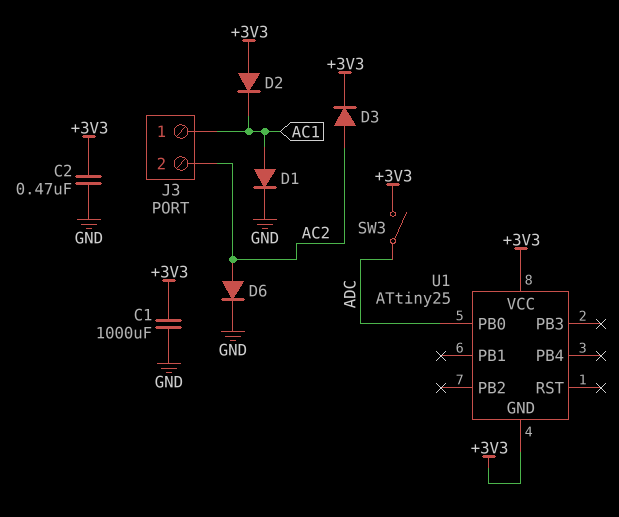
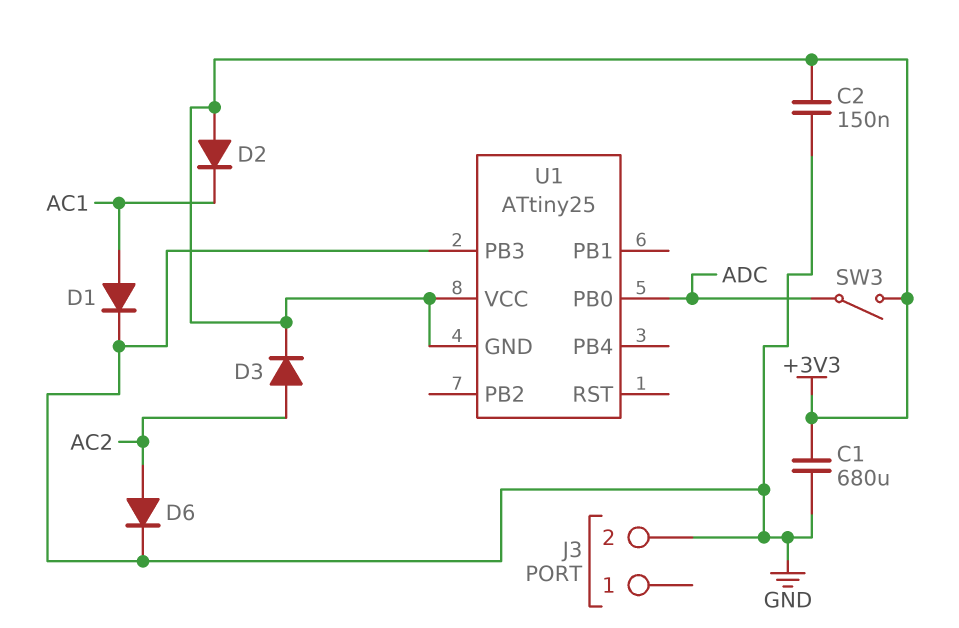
C1: 1000uF (+3V3, GND) -> 680uF (+3V3, GND)
C2: 470nF (+3V3, GND) -> 150nF (+3V3, GND)
J3 pin 1: AC1 -> none
J3 pin 2: AC2 -> GND
U1 pin PB3: none -> GND

